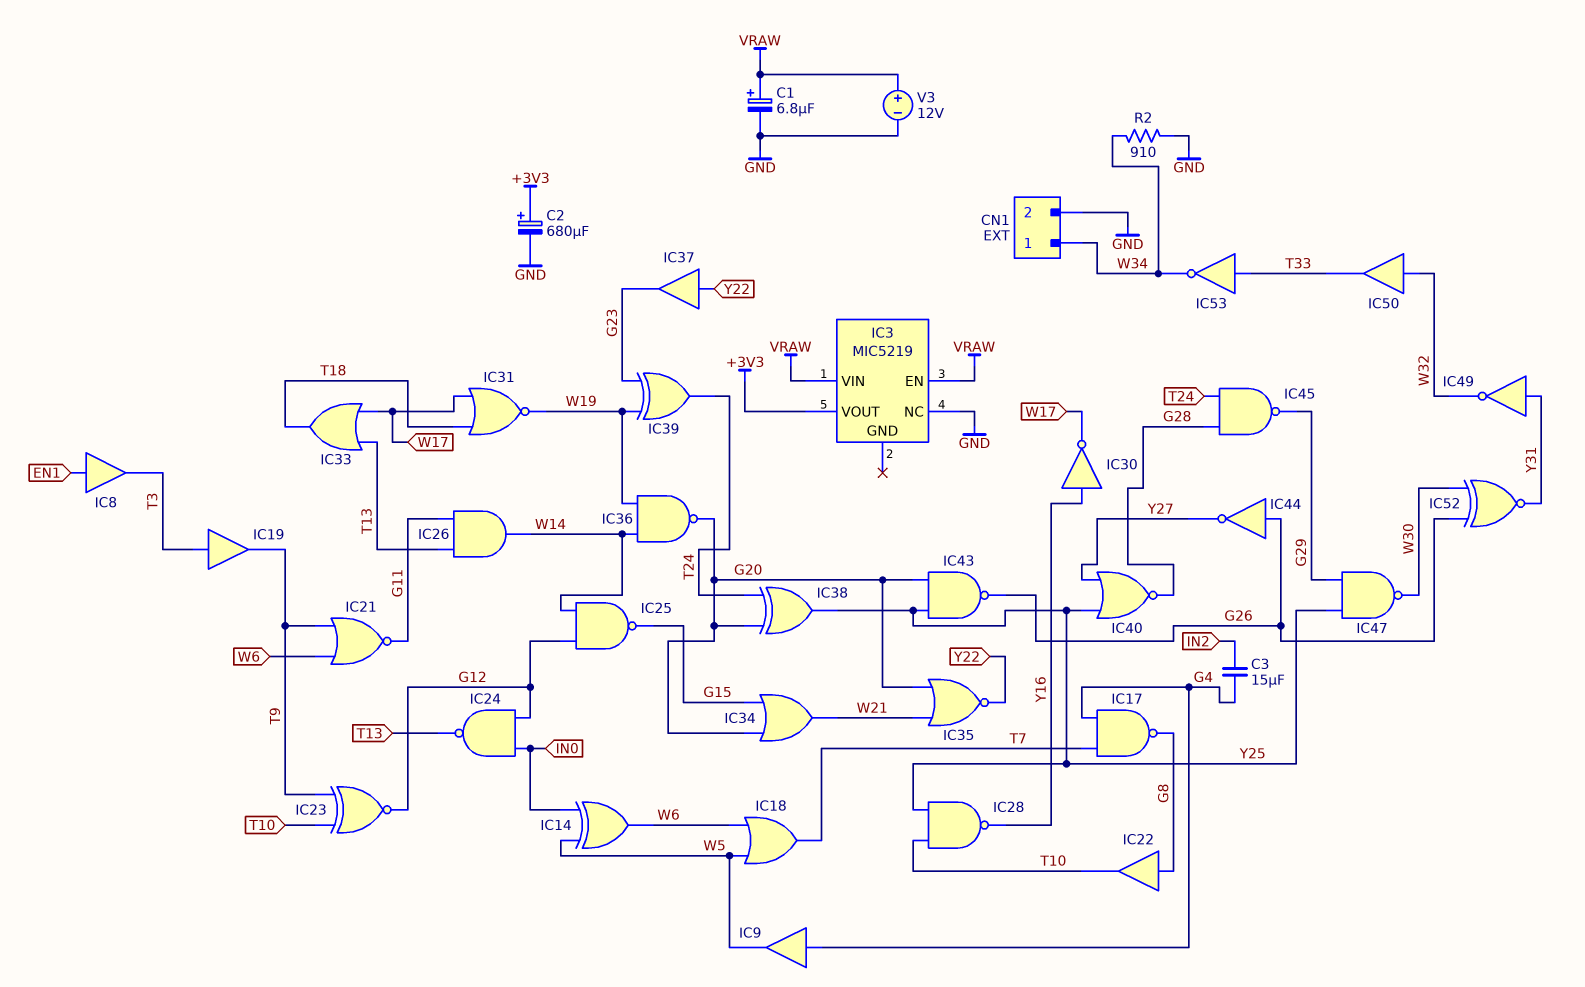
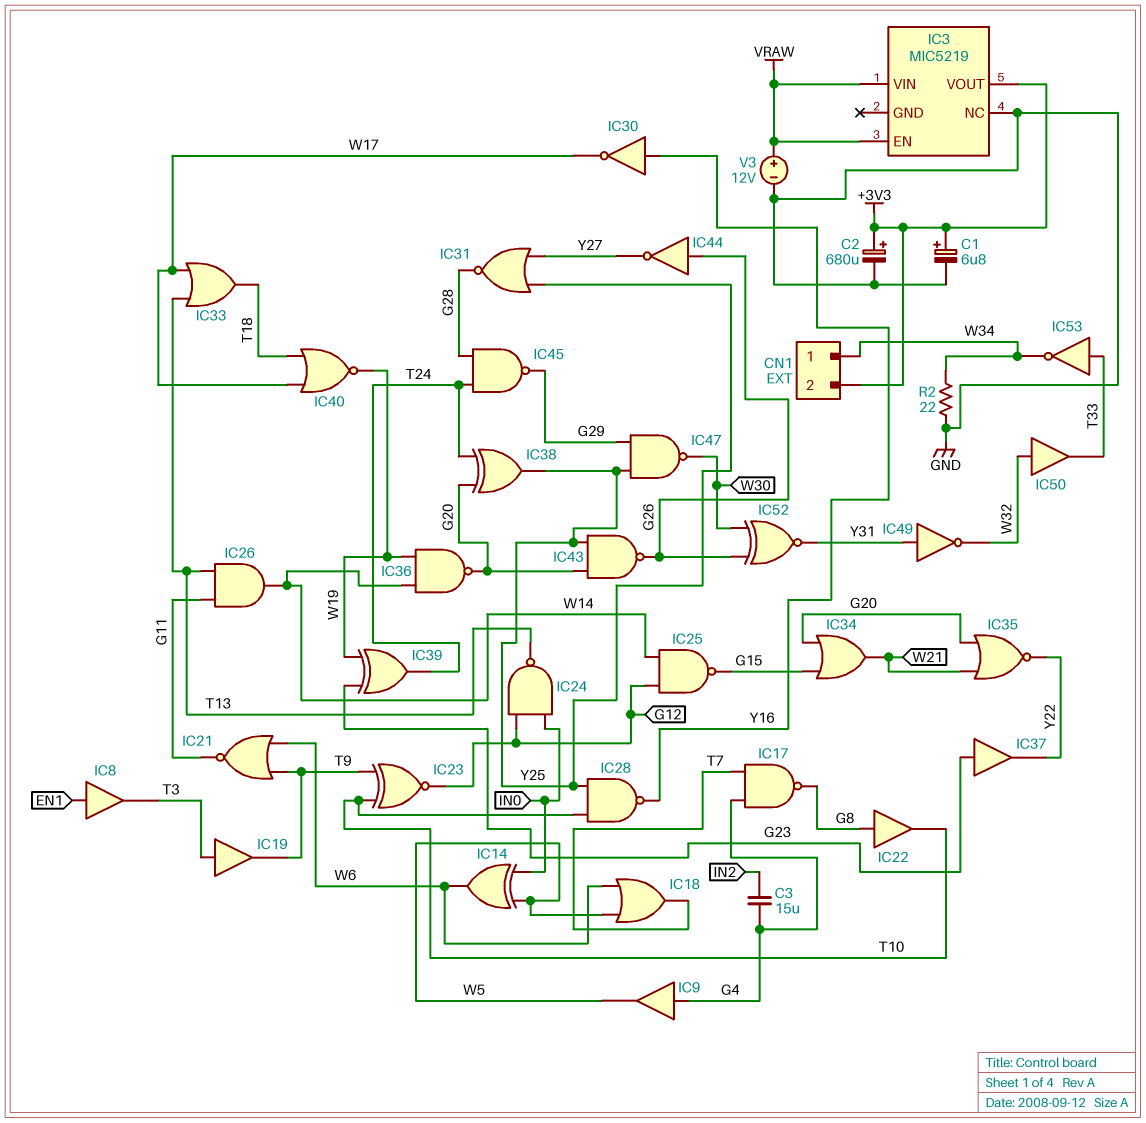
C1: 6.8uF (plus VRAW, minus GND) -> 6.8uF (plus +3V3, minus GND)
CN1 pin 2: GND -> +3V3
IC31: NOR (in T18, in W17, out W19) -> NOR (in Y25, in Y27, out G28)
IC37: buffer (in Y22, out G23) -> buffer (in G23, out Y22)
IC40: NOR (in Y25, in Y27, out G28) -> NOR (in T18, in W17, out W19)
R2: 910 (GND, W34) -> 22 (GND, W34)

